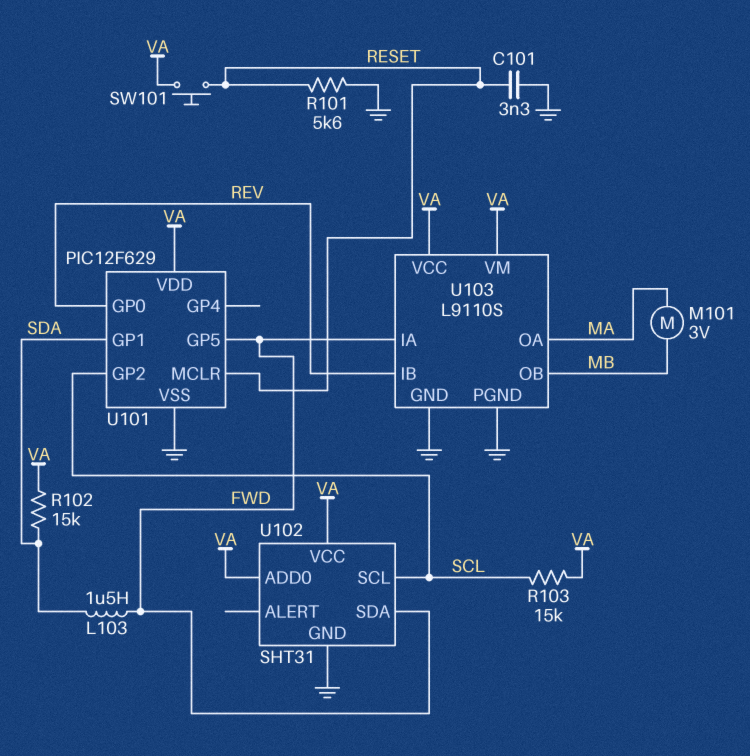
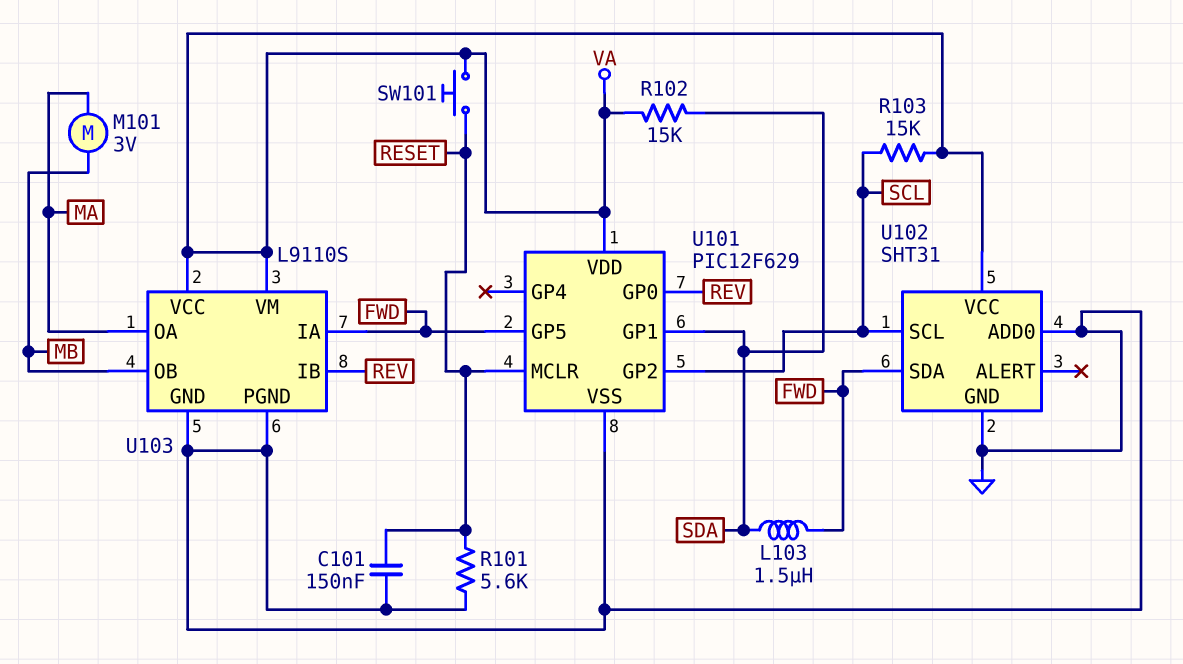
C101: 3.3nF (GND, RESET) -> 150nF (GND, RESET)
U102 pin ADD0: VA -> GND

